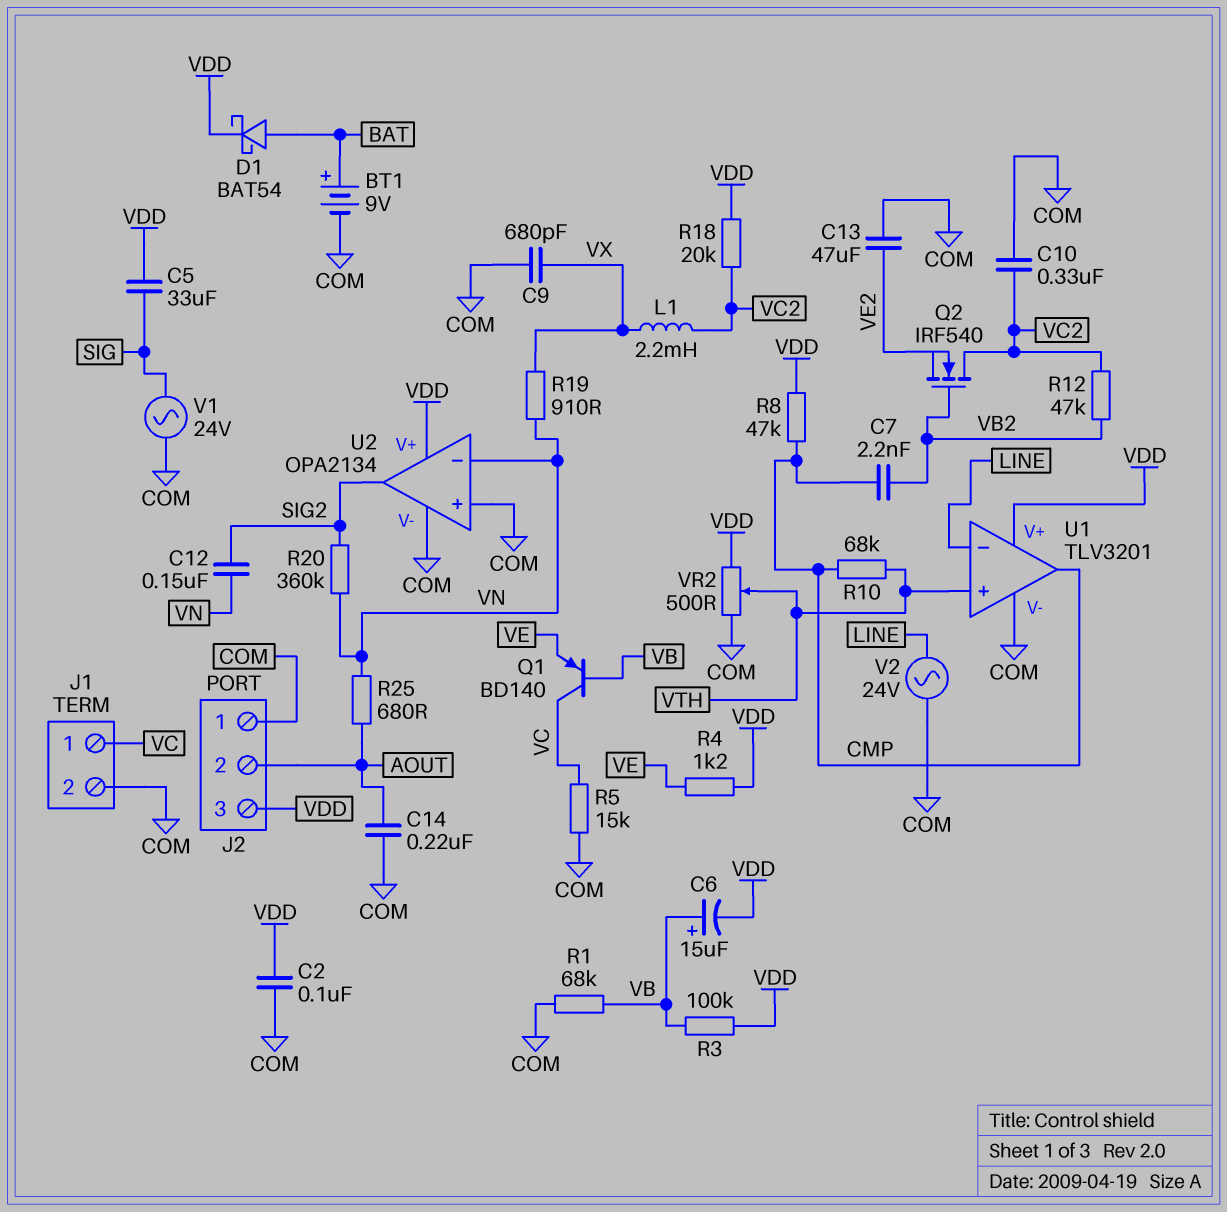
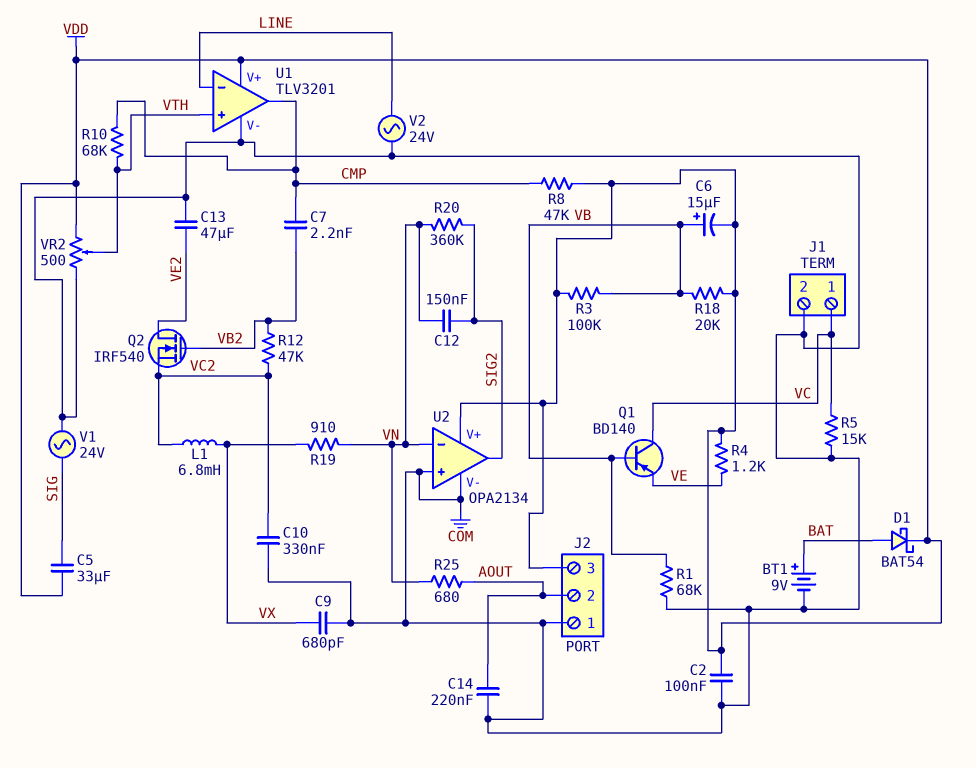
L1: 2.2mH (VC2, VX) -> 6.8mH (VC2, VX)
Q2: NMOS IRF540 (G VB2, D VC2, S VE2) -> NMOS IRF540 (G VB2, D VE2, S VC2)
R18: 20k (VC2, VDD) -> 20k (VB, VDD)

